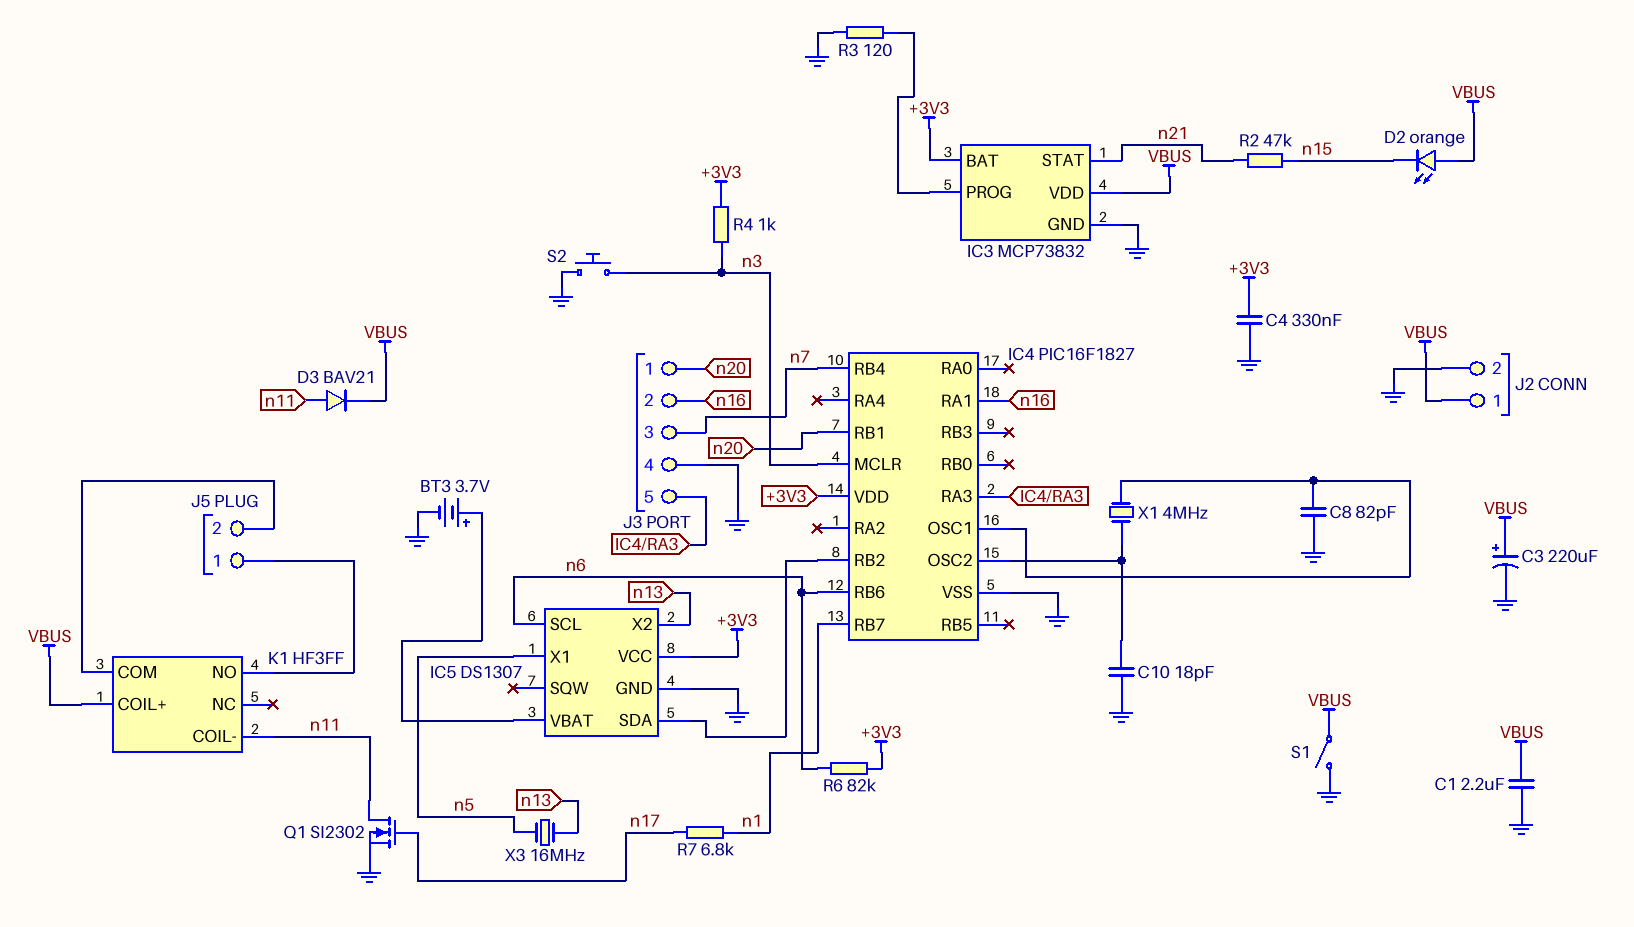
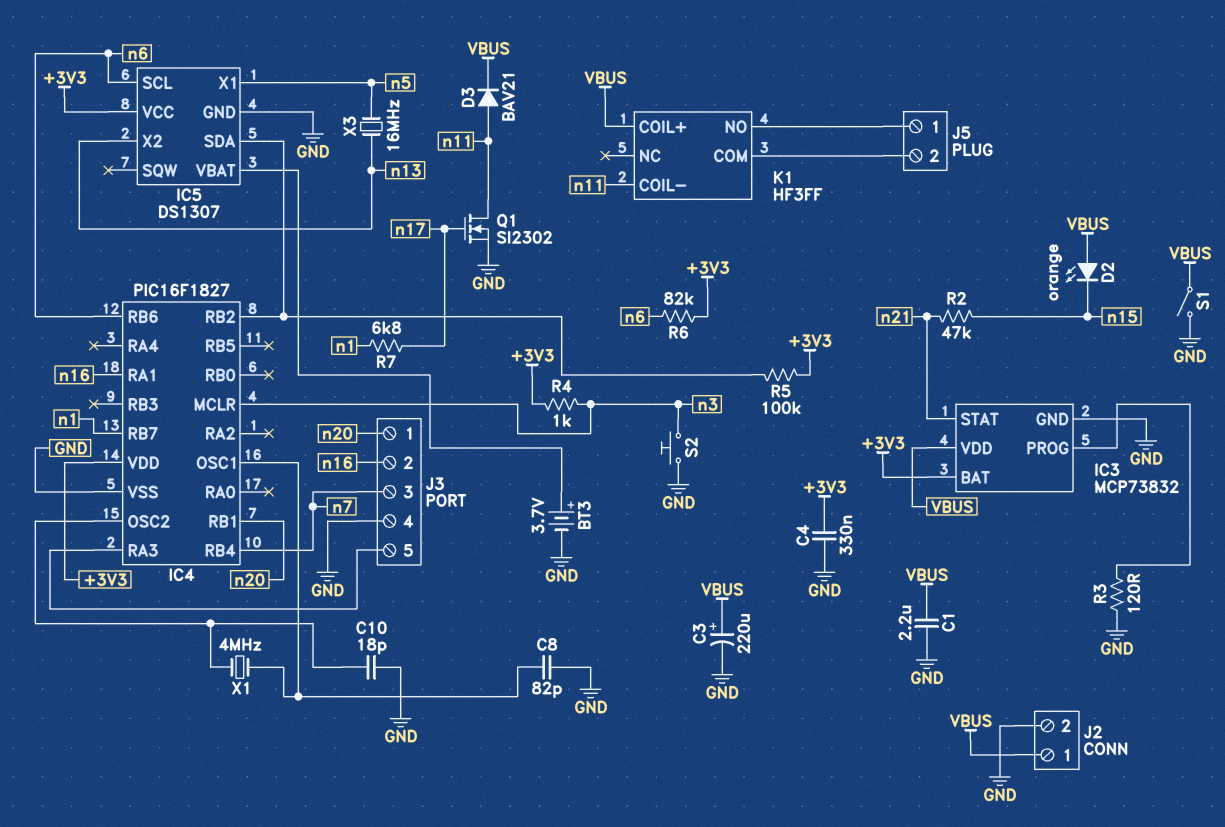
R5: none -> 100k (+3V3, IC4/RB2)

